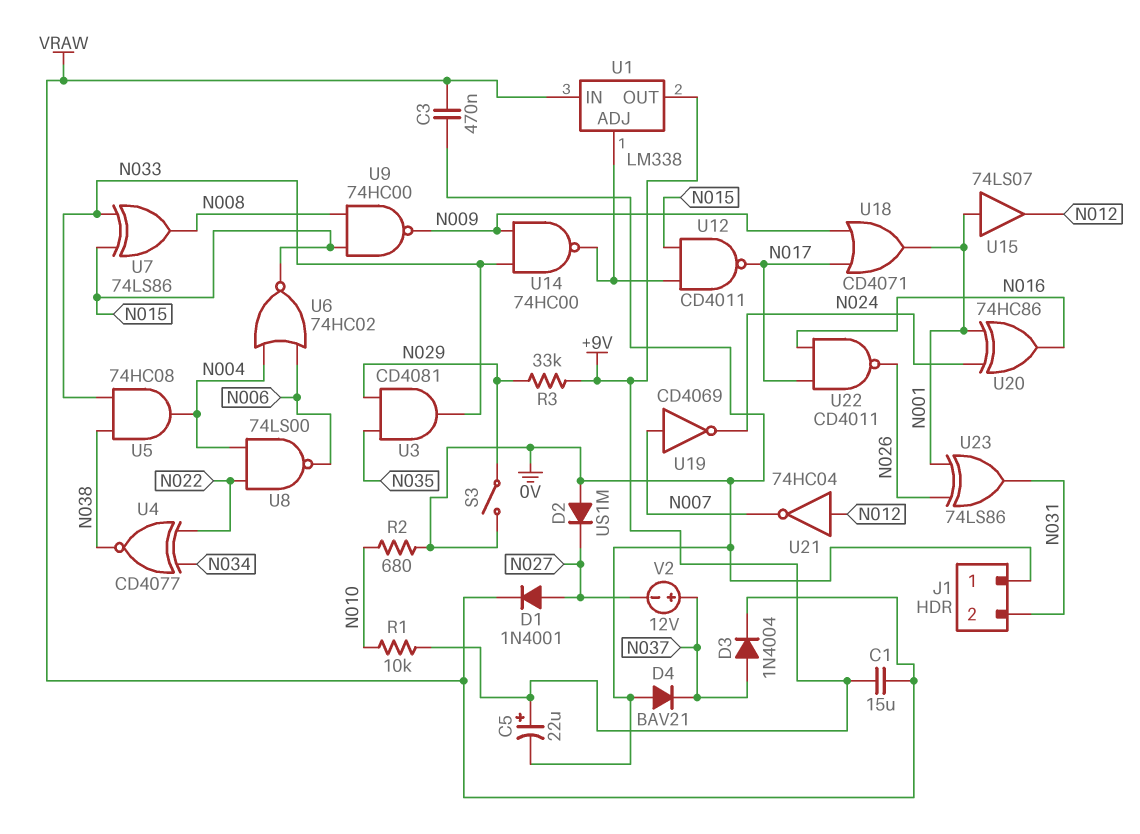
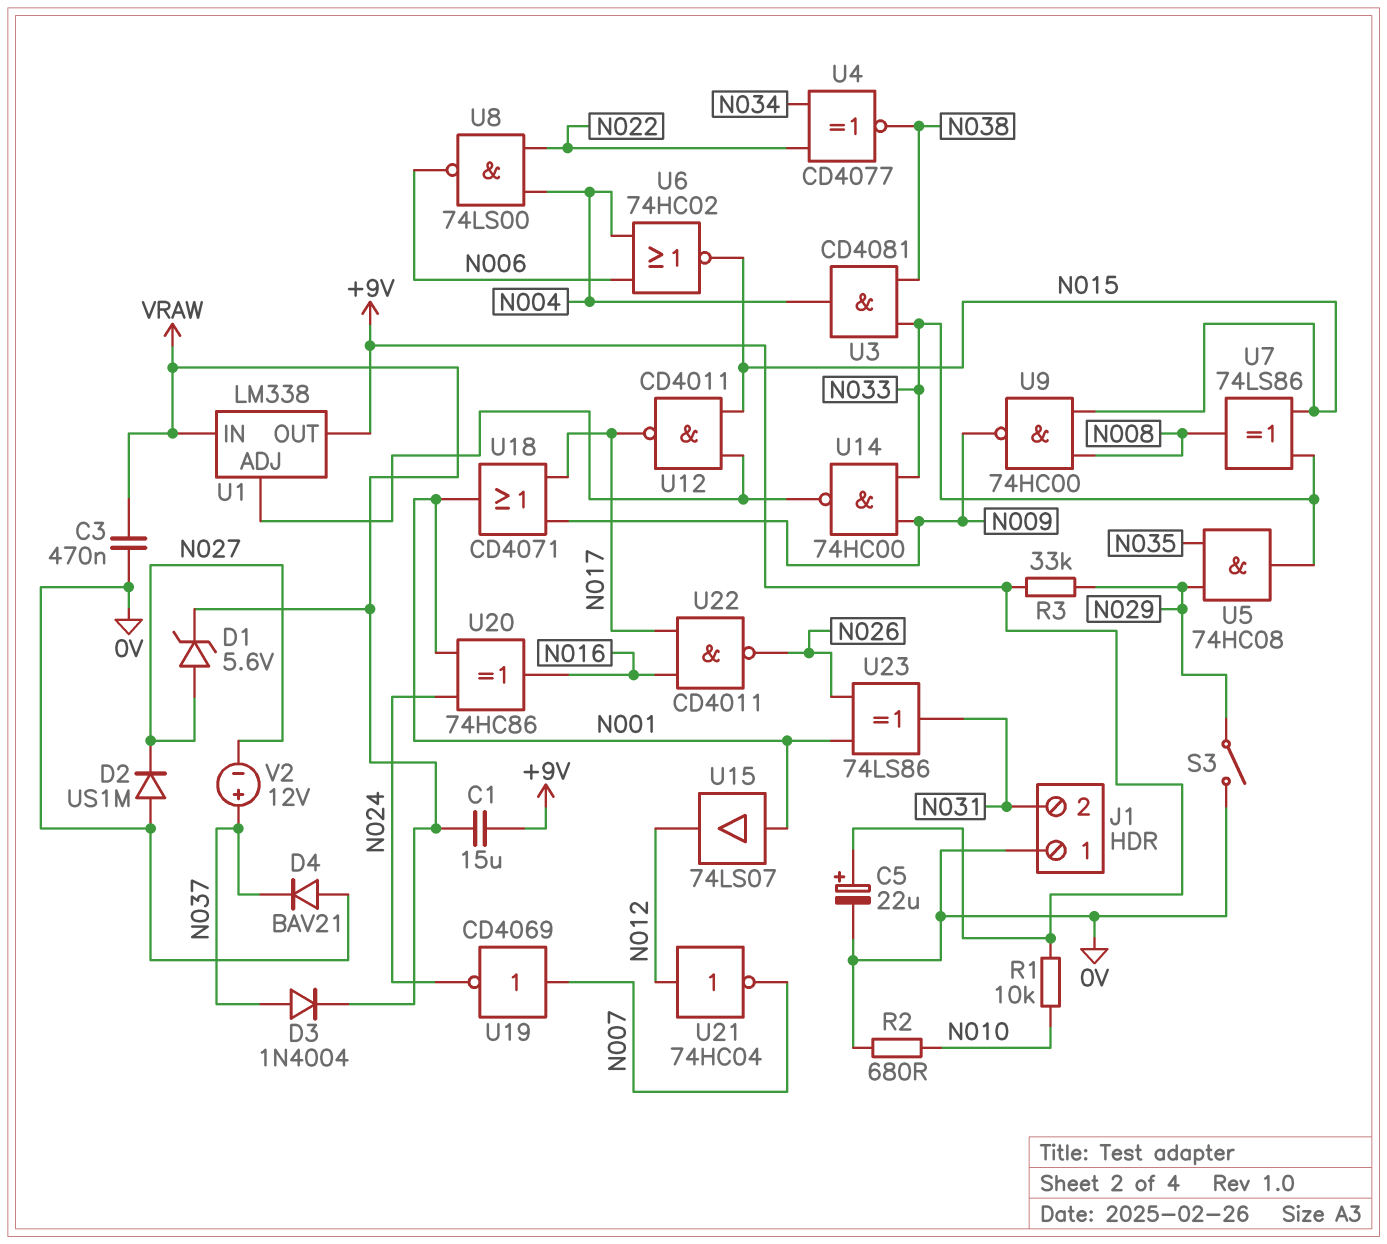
D1: diode 1N4001 (A N027, K VRAW) -> zener 5.6V (A N027, K VRAW)
U3: AND CD4081 (in N029, in N035, out N033) -> AND CD4081 (in N033, in N038, out N004)
U5: AND 74HC08 (in N033, in N038, out N004) -> AND 74HC08 (in N029, in N035, out N033)

